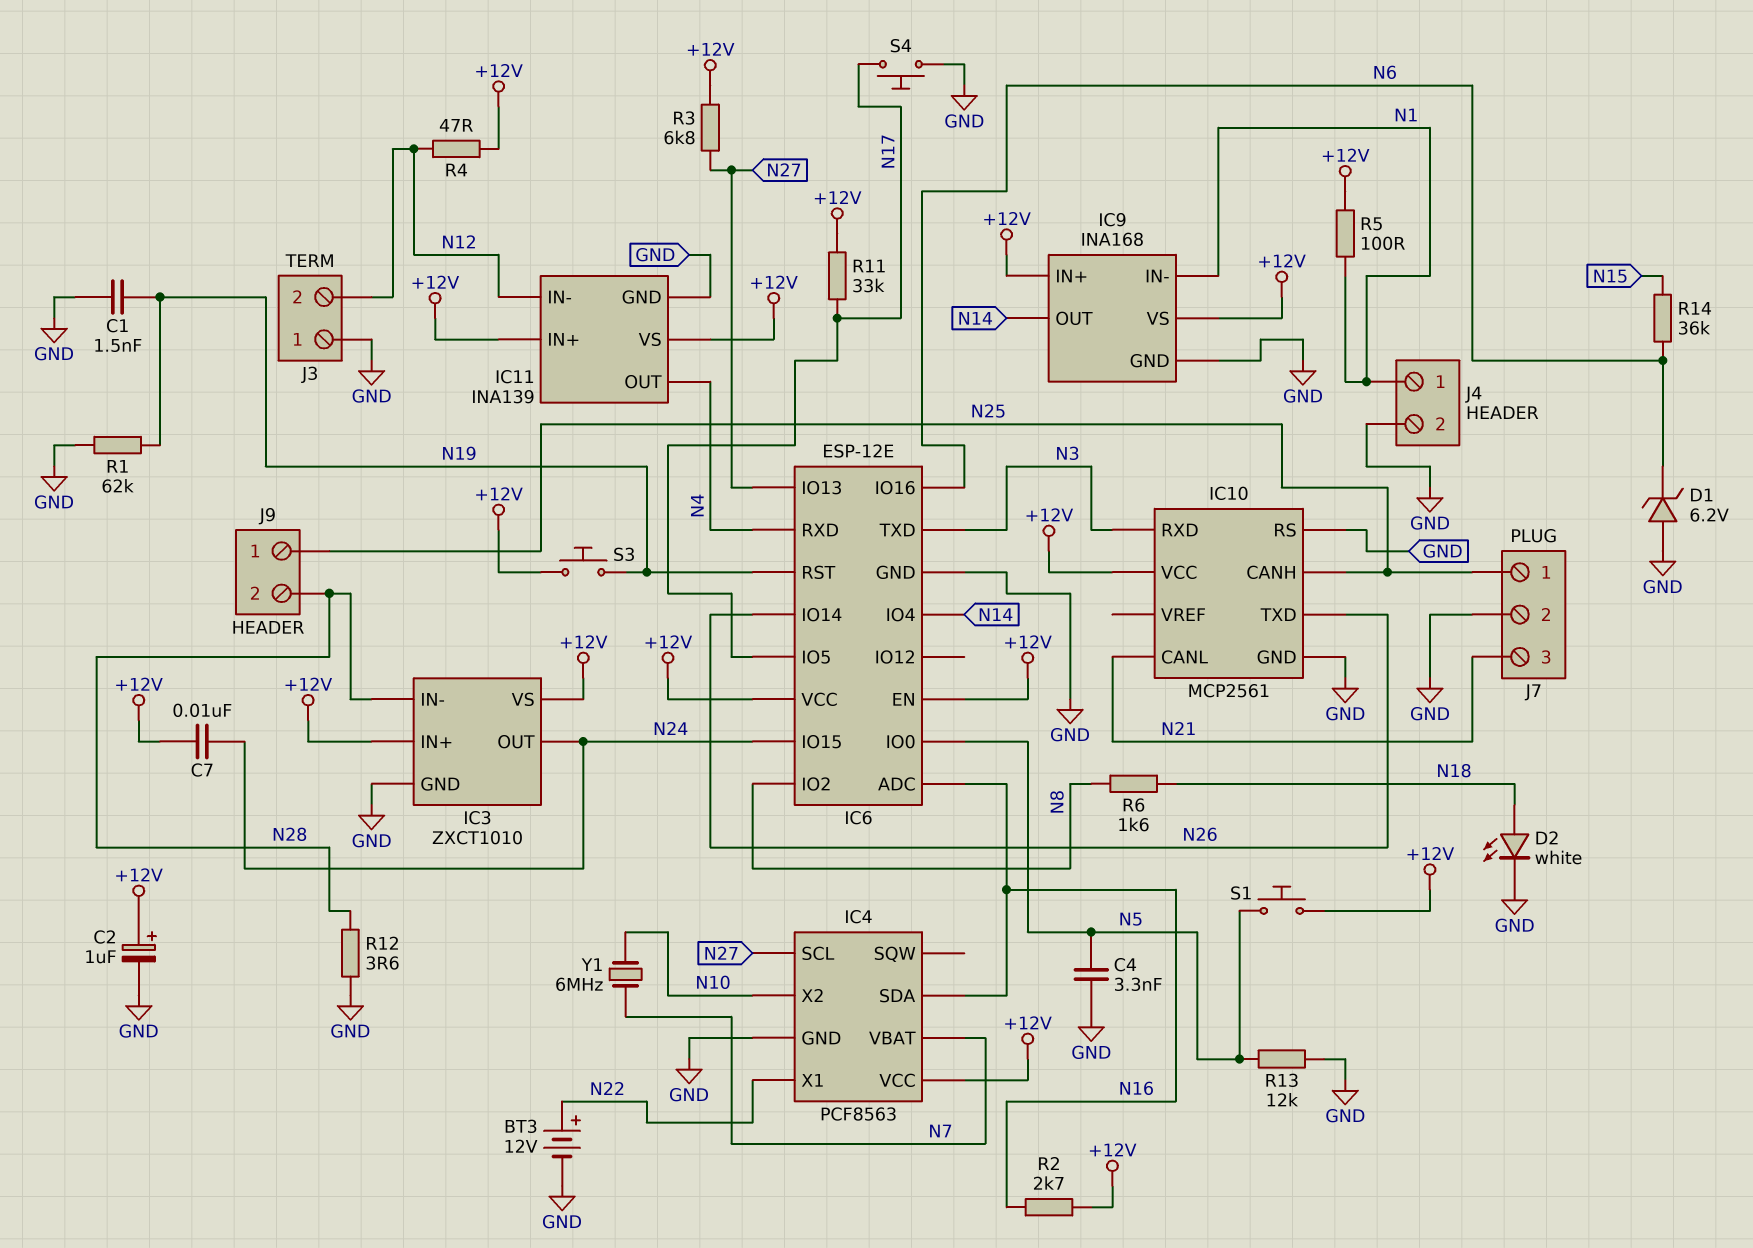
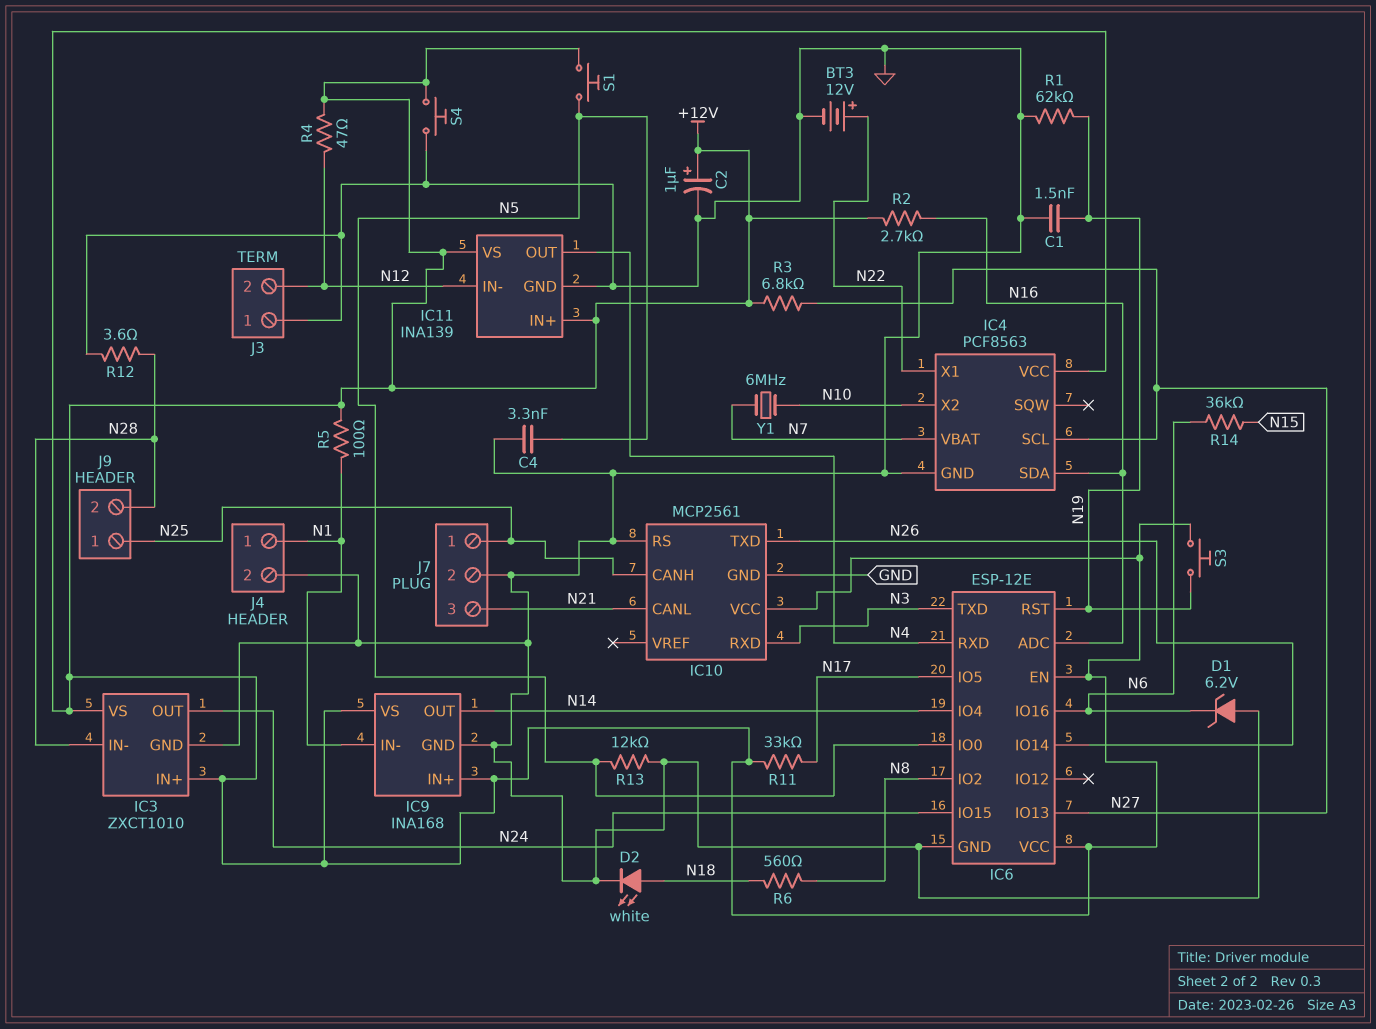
C7: 10nF (+12V, N24) -> none
R6: 1.6k (N8, N18) -> 560 (N8, N18)
S4: button (GND, N17) -> button (+12V, GND)

